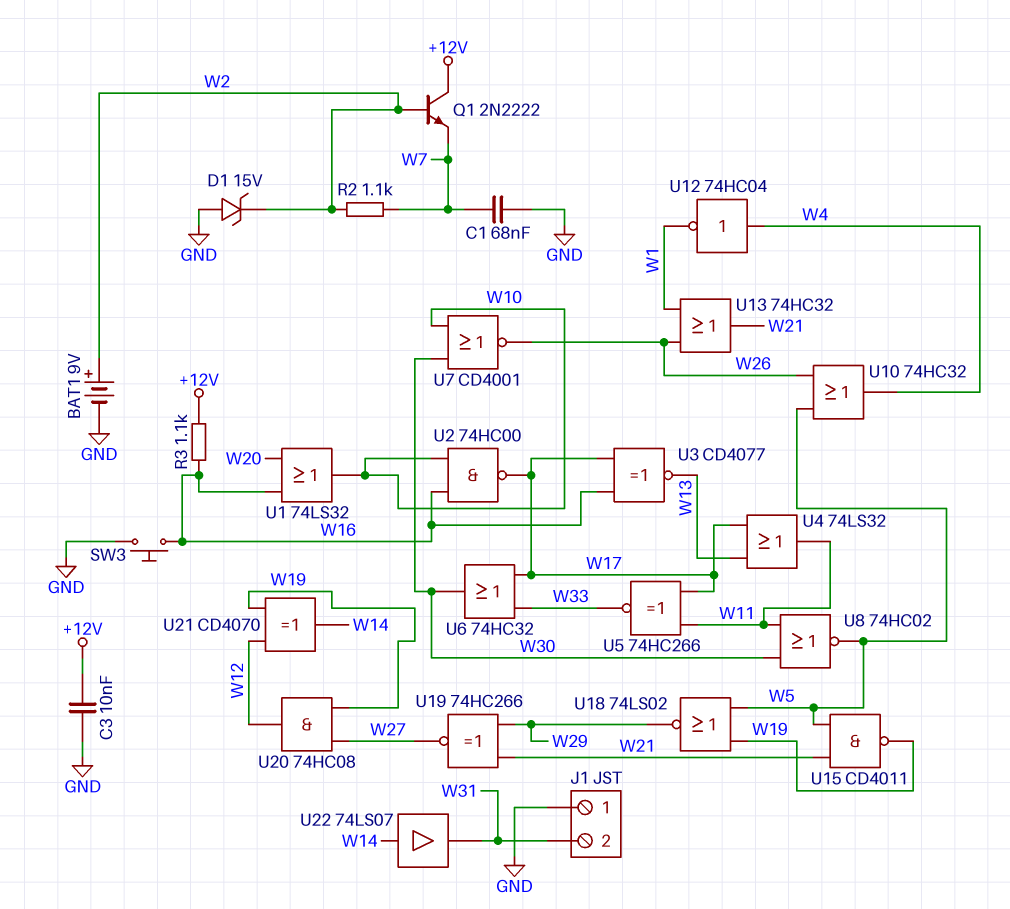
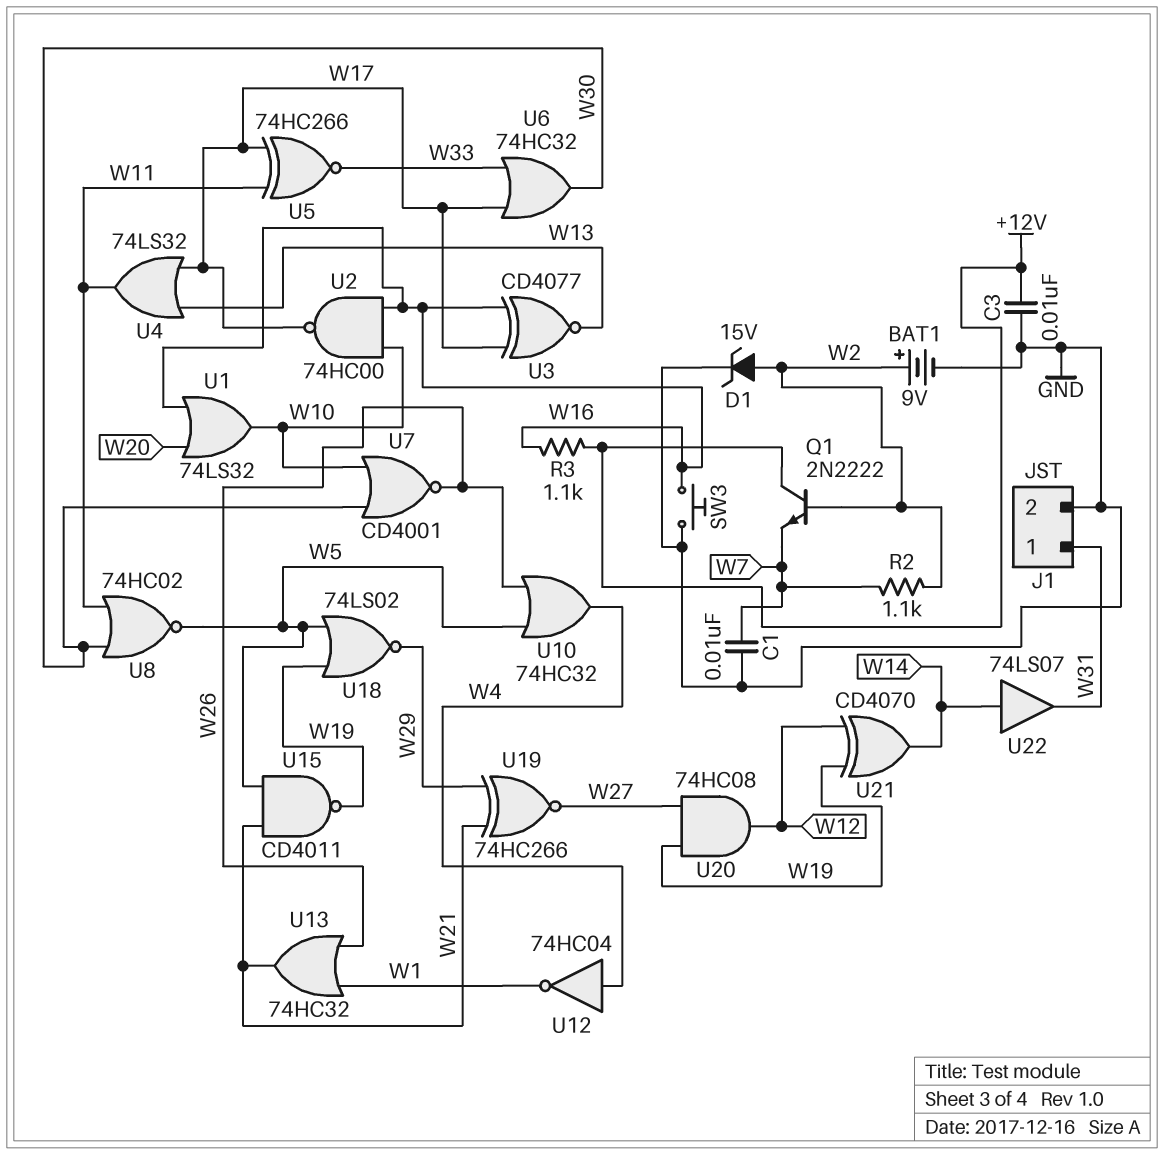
C1: 68nF (GND, W7) -> 10nF (GND, W7)
D1: zener 15V (A GND, K W2) -> zener 15V (A W2, K GND)
J1 pin 1: GND -> W31
J1 pin 2: W31 -> GND

